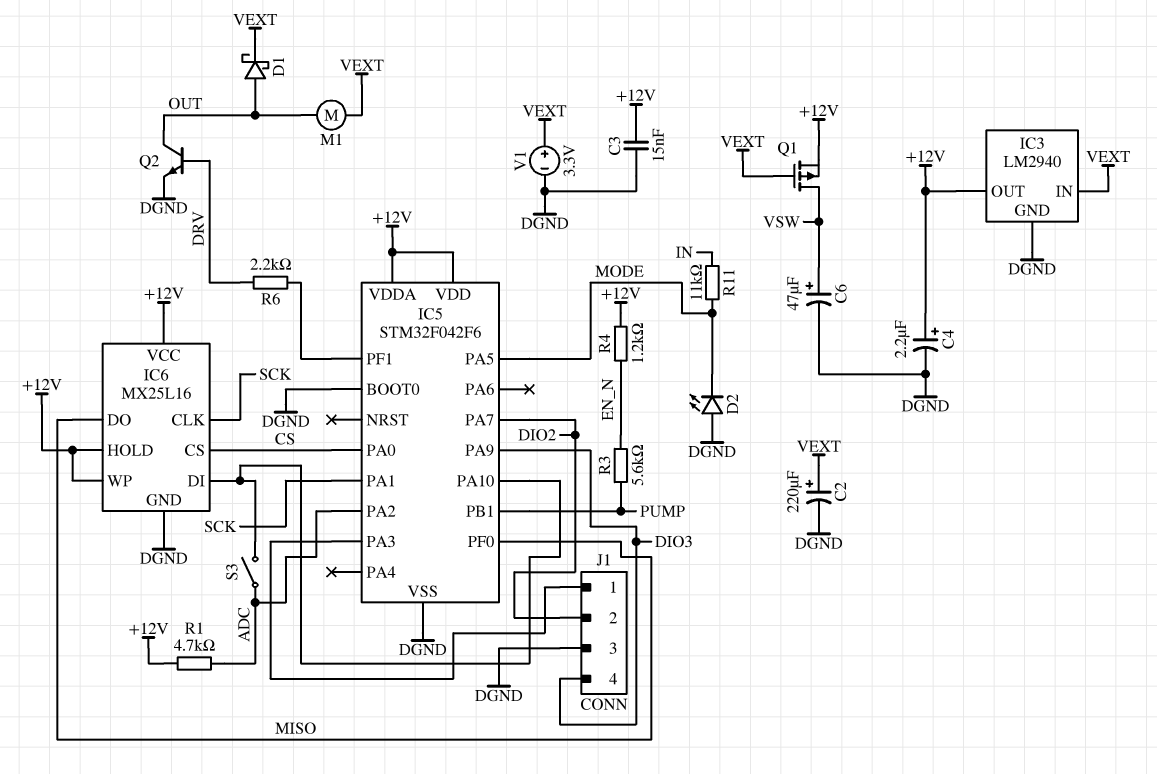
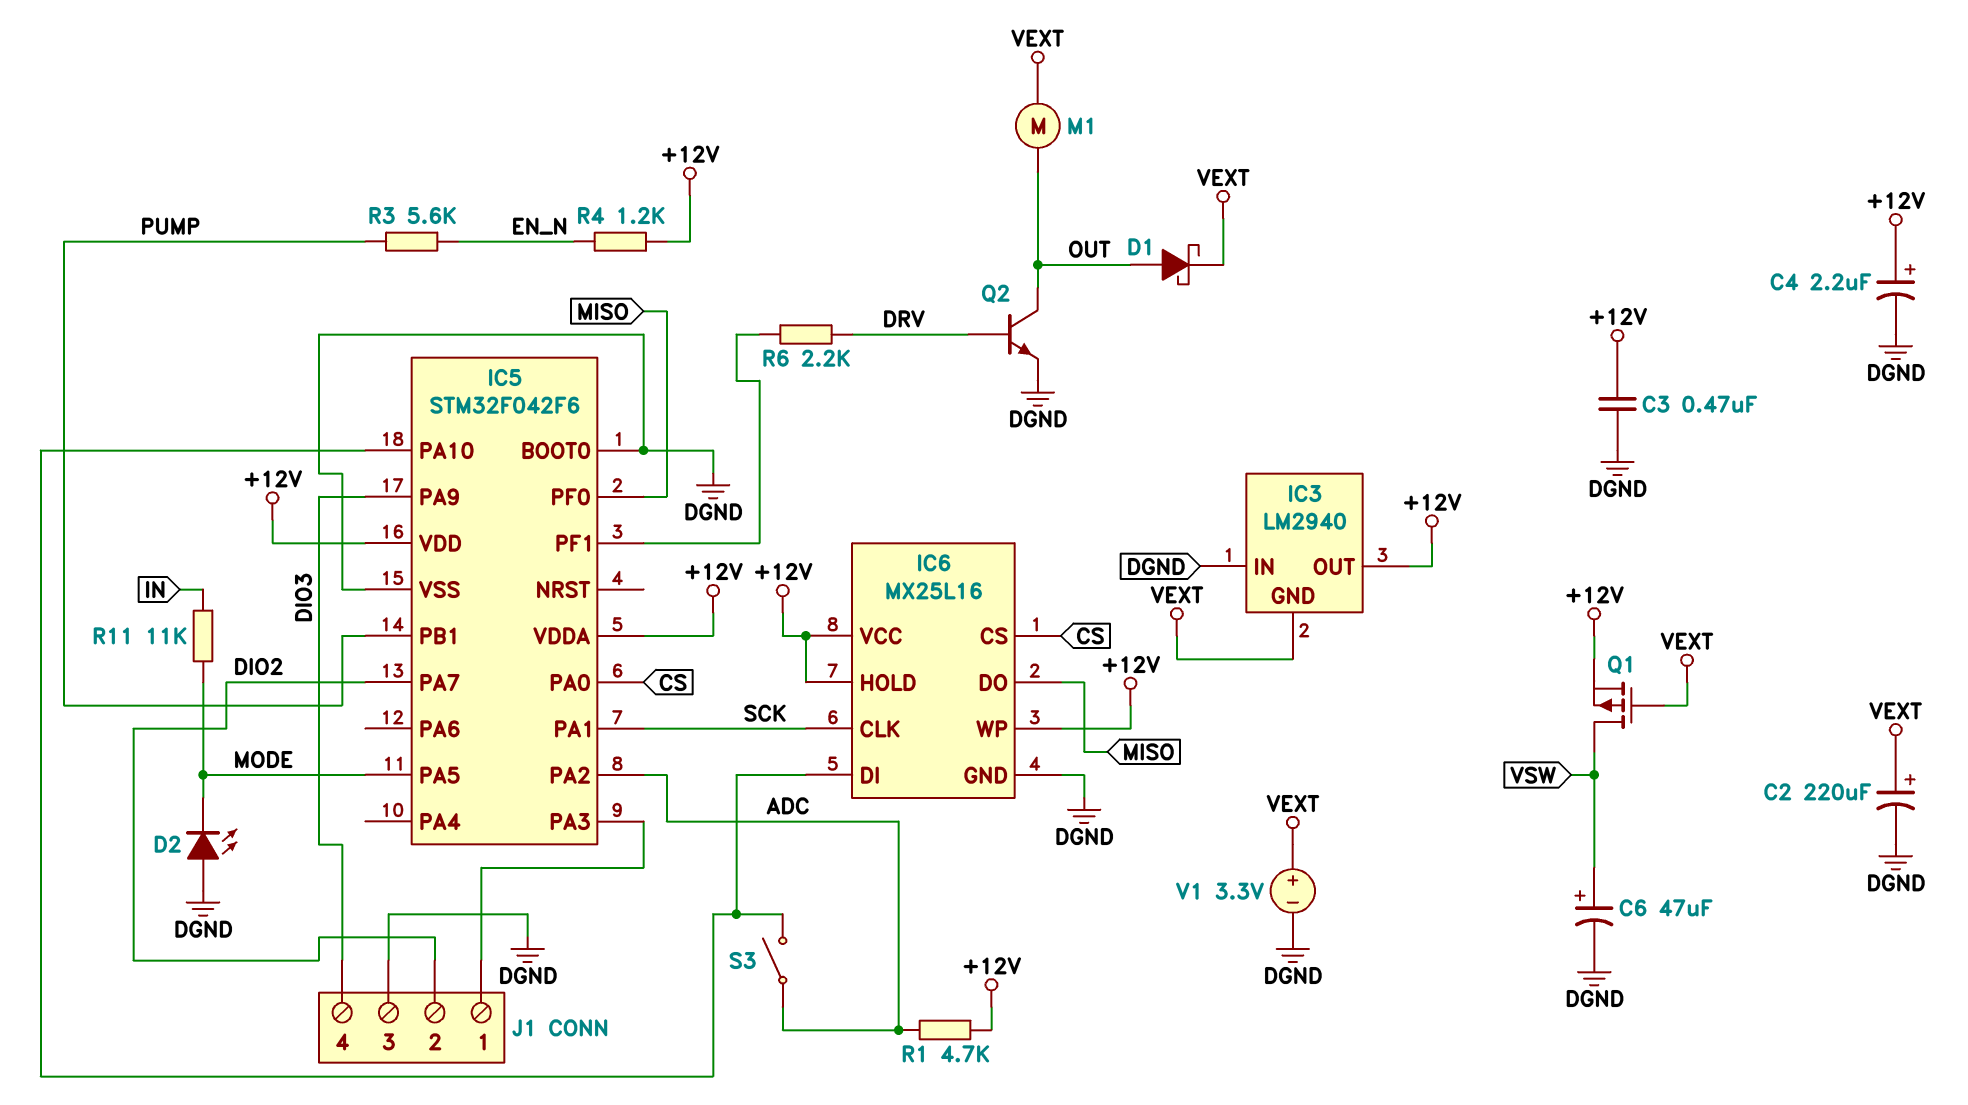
C3: 15nF (+12V, DGND) -> 470nF (+12V, DGND)
IC3 pin GND: DGND -> VEXT
IC3 pin IN: VEXT -> DGND

